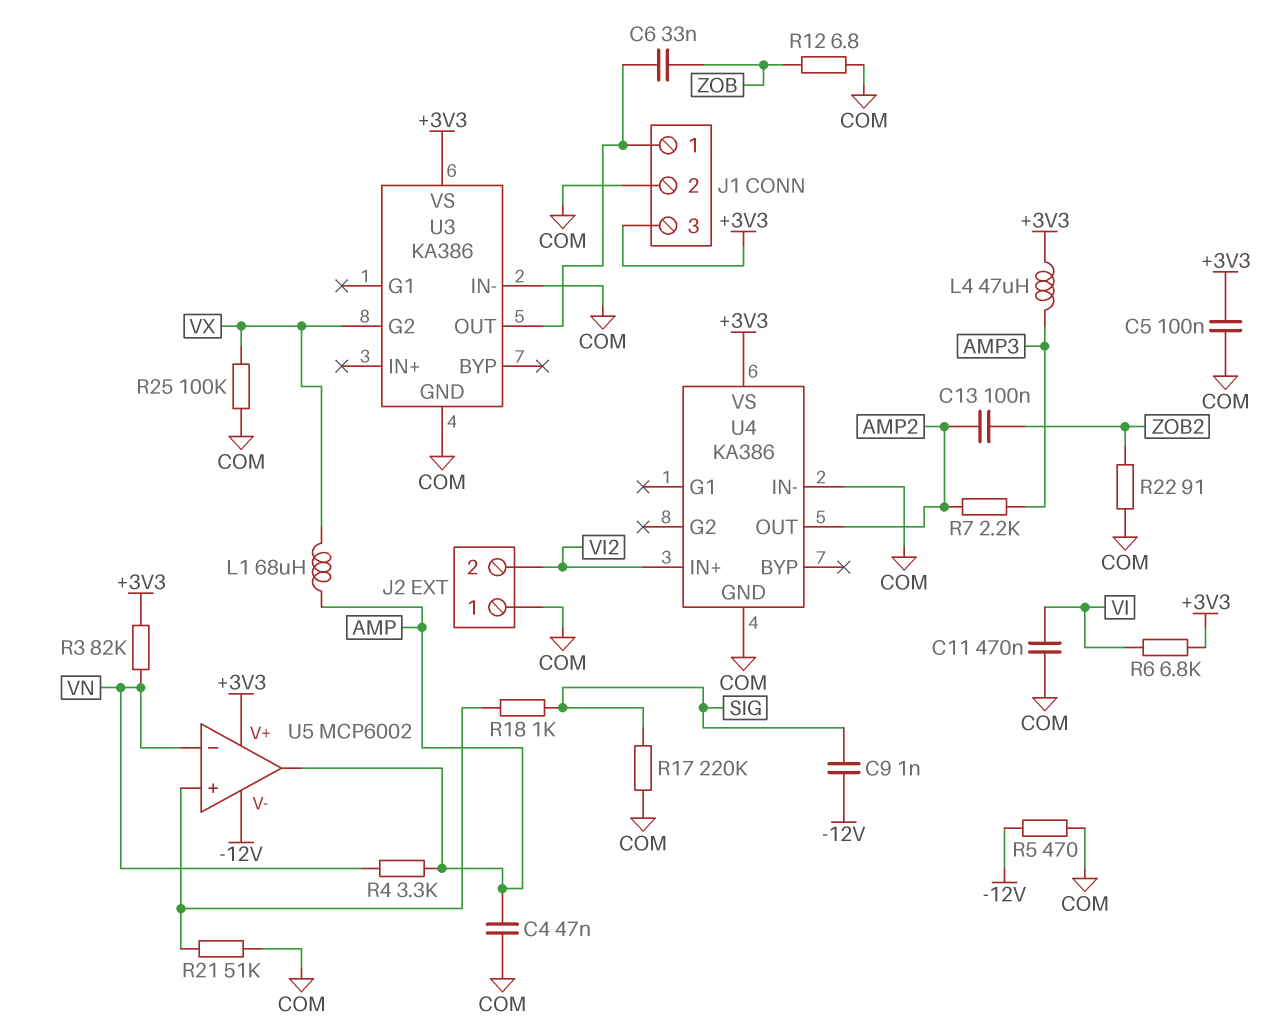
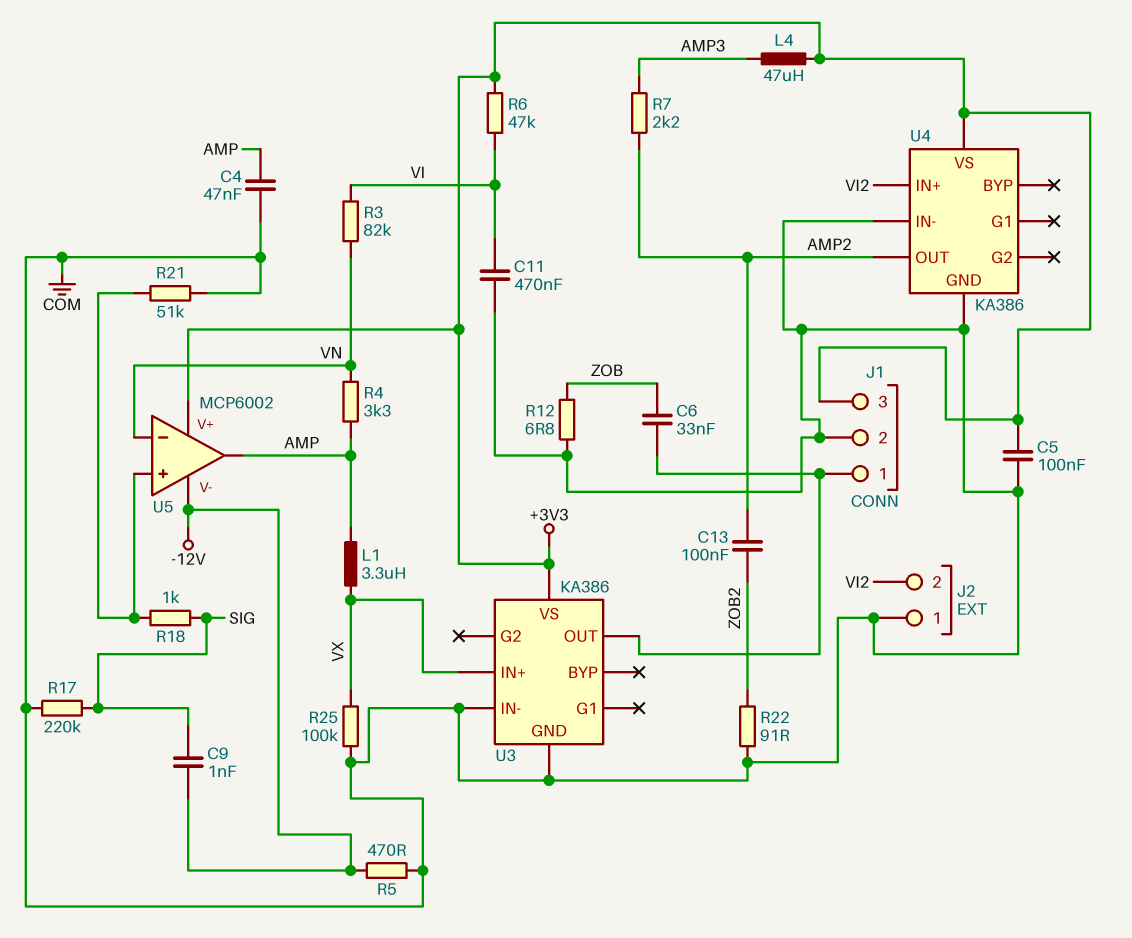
L1: 68uH (AMP, VX) -> 3.3uH (AMP, VX)
R3: 82k (+3V3, VN) -> 82k (VI, VN)
R6: 6.8k (+3V3, VI) -> 47k (+3V3, VI)
U3 pin G2: VX -> none
U3 pin IN+: none -> VX

